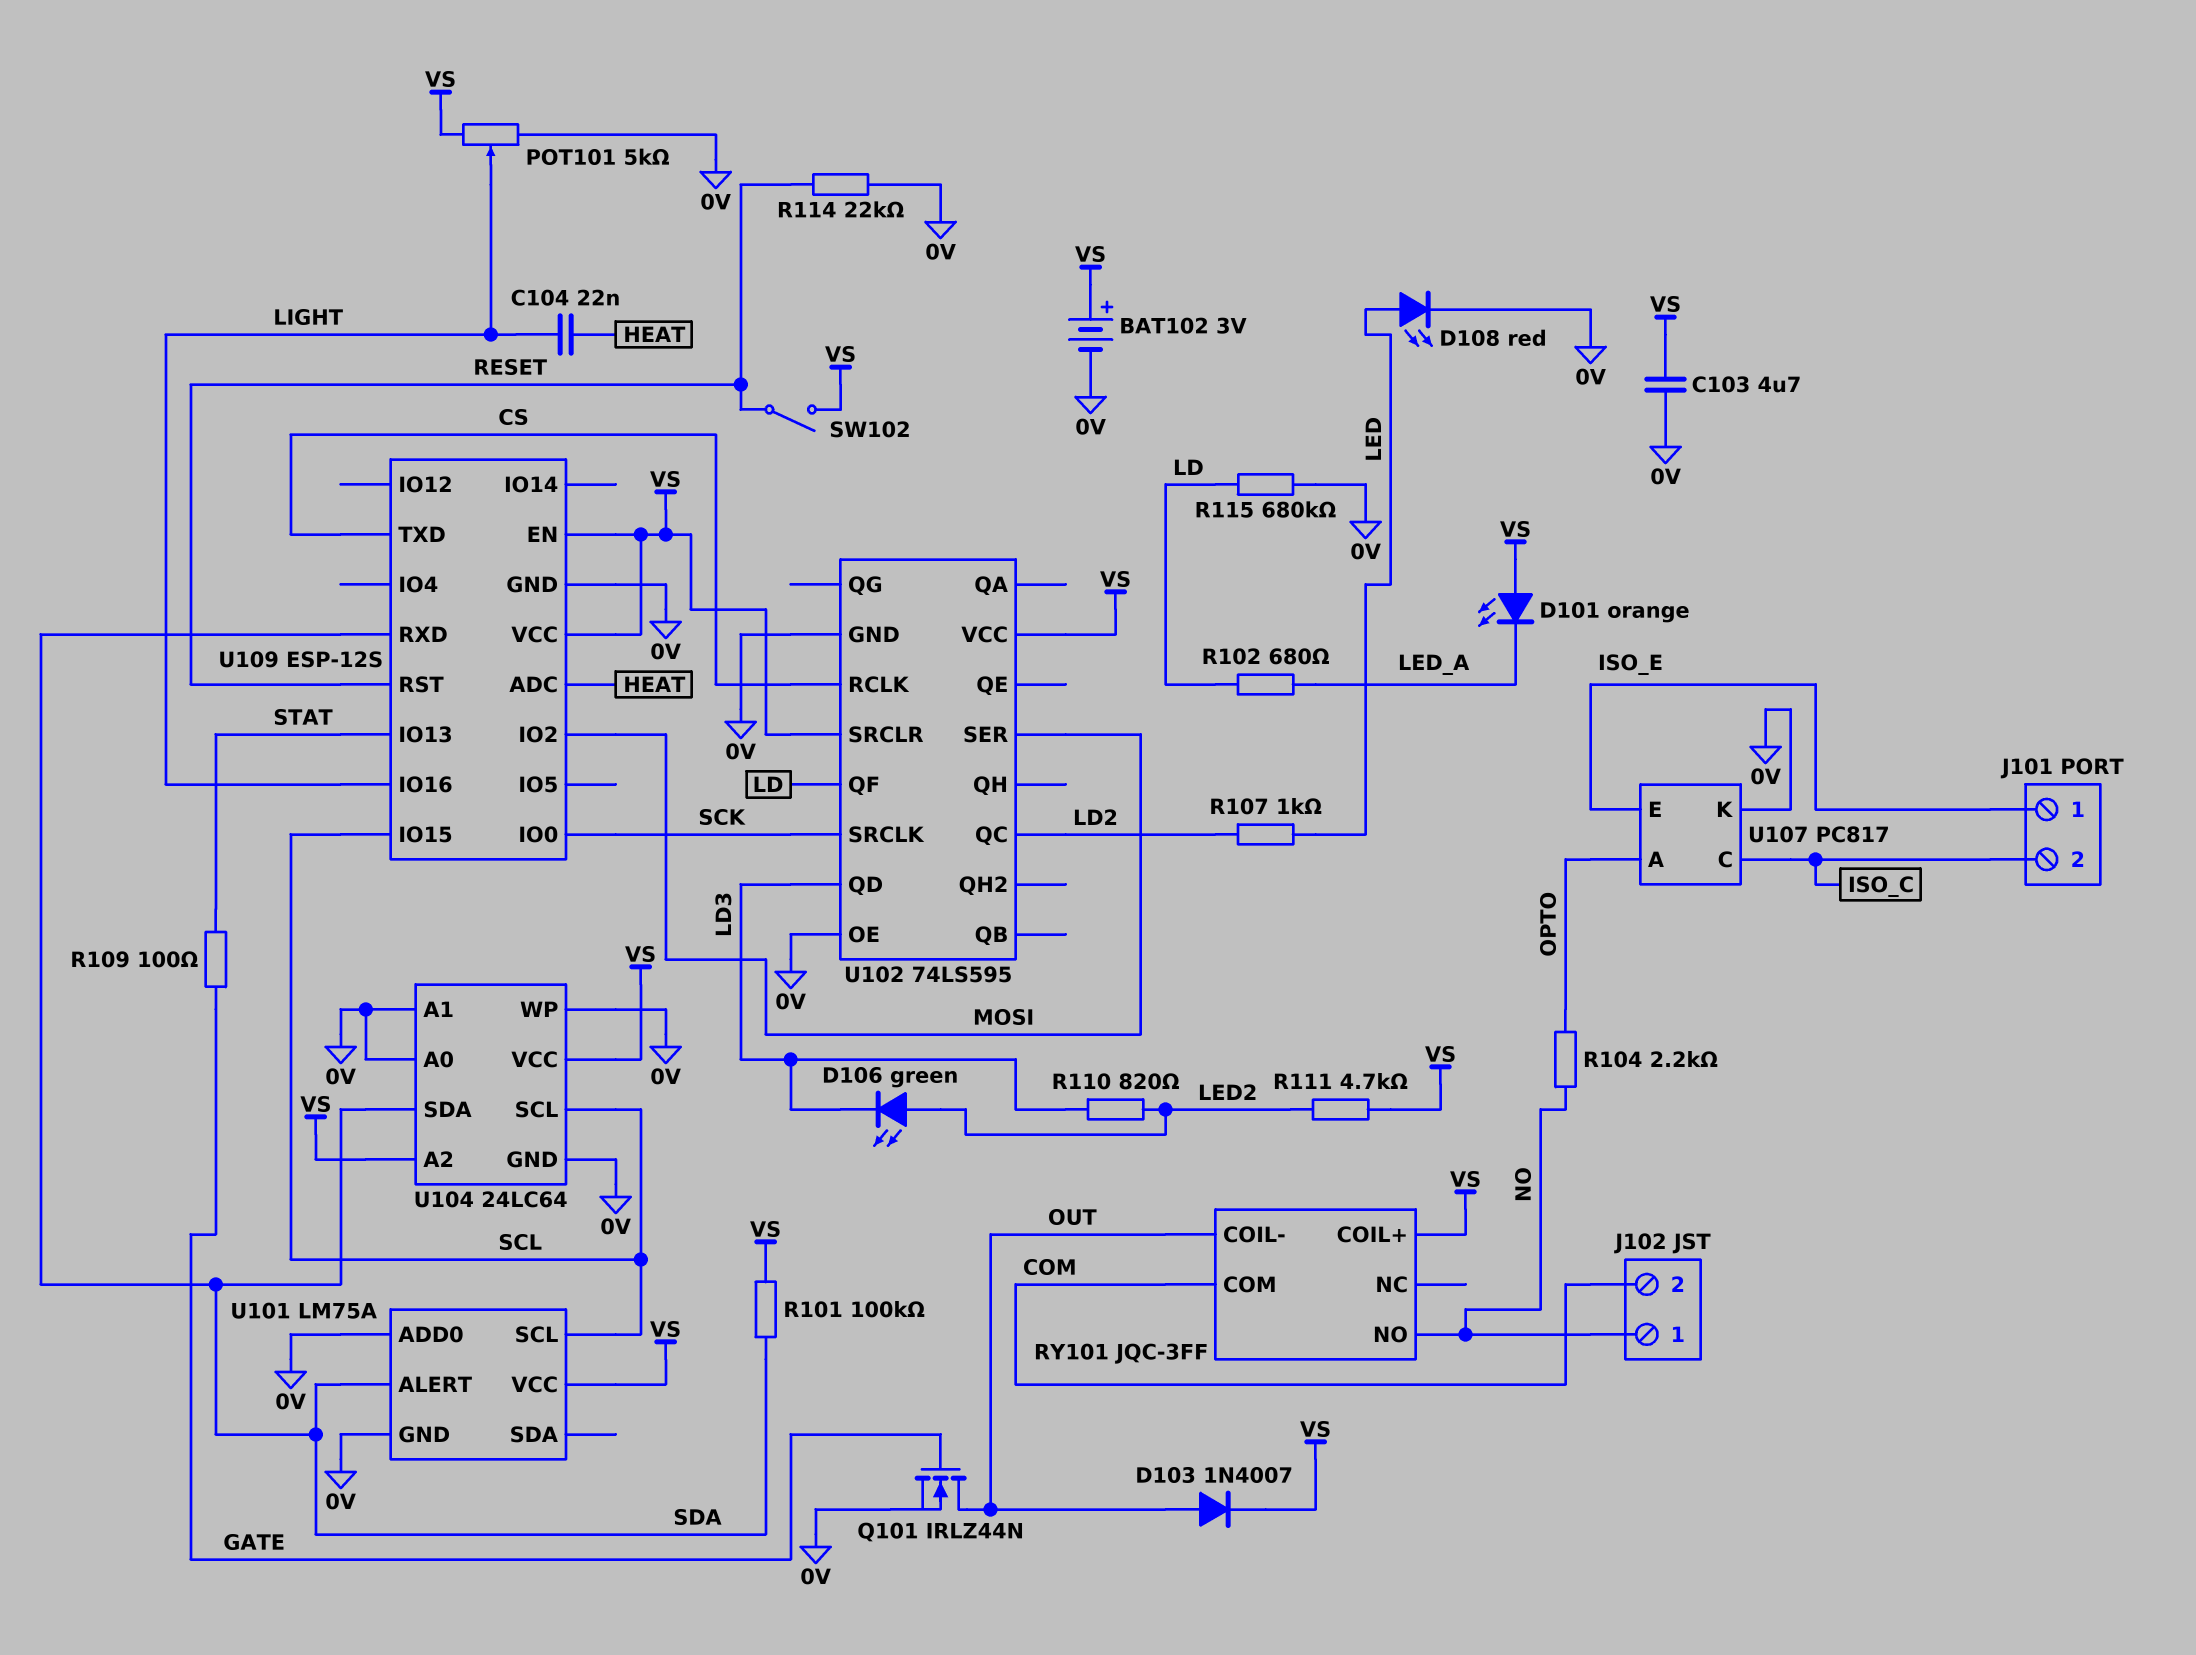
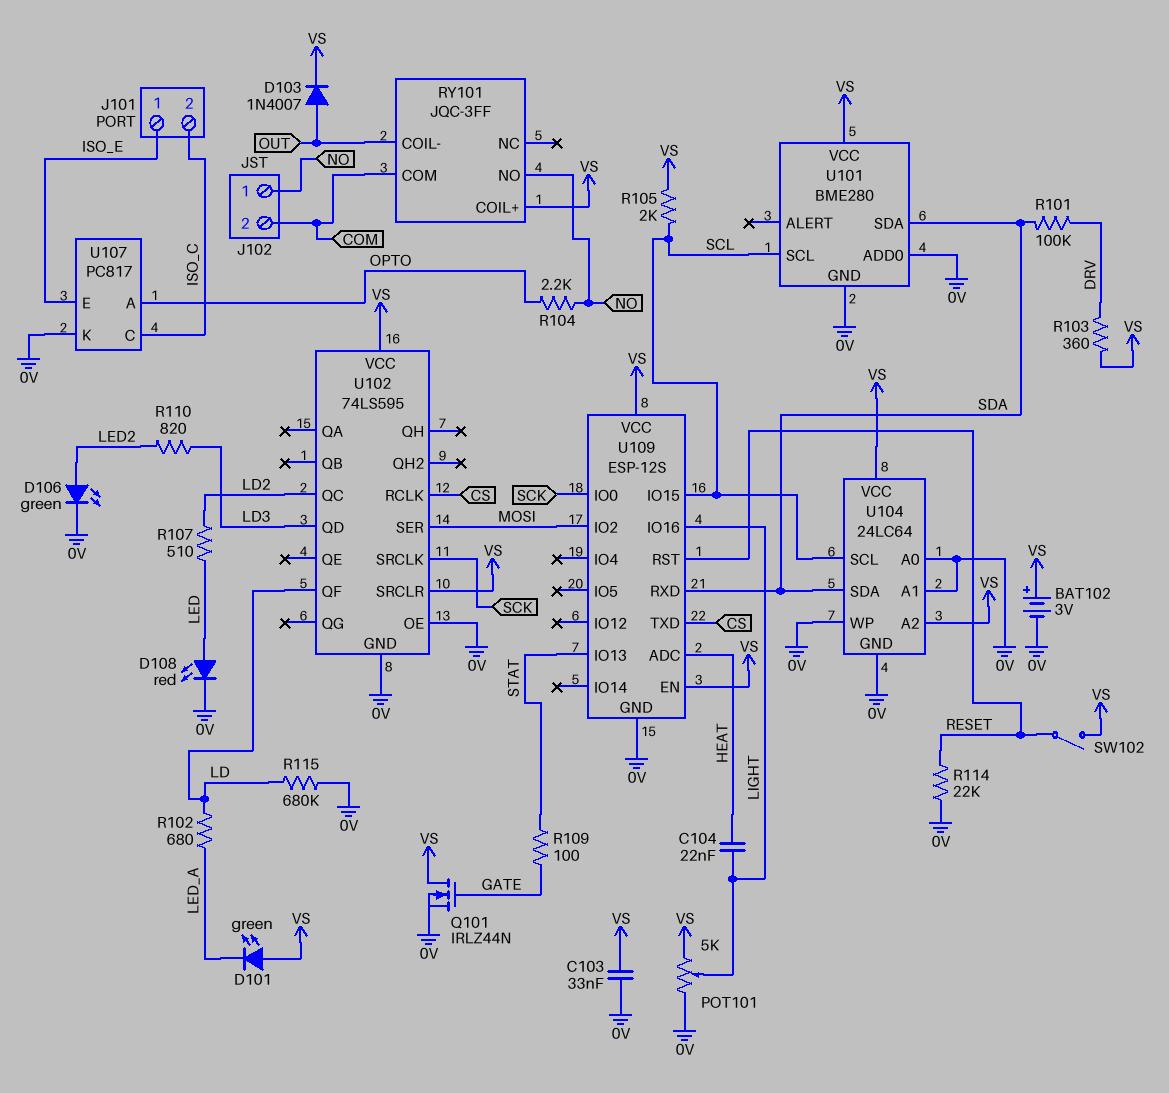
C103: 4.7uF (0V, VS) -> 33nF (0V, VS)
D101: LED orange (A VS, K LED_A) -> LED green (A VS, K LED_A)
D106: LED green (A LED2, K LD3) -> LED green (A LED2, K 0V)
Q101: NMOS IRLZ44N (G GATE, D OUT, S 0V) -> NMOS IRLZ44N (G GATE, D VS, S 0V)
R101: 100k (SDA, VS) -> 100k (DRV, SDA)
R103: none -> 360 (DRV, VS)
R105: none -> 2k (SCL, VS)
R107: 1k (LD2, LED) -> 510 (LD2, LED)
R111: 4.7k (LED2, VS) -> none
U101: LM75A -> BME280
U101 pin ALERT: SDA -> none
U101 pin SDA: none -> SDA

